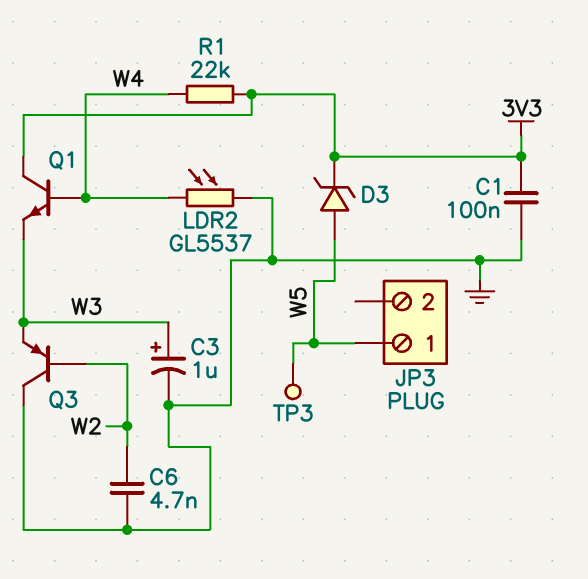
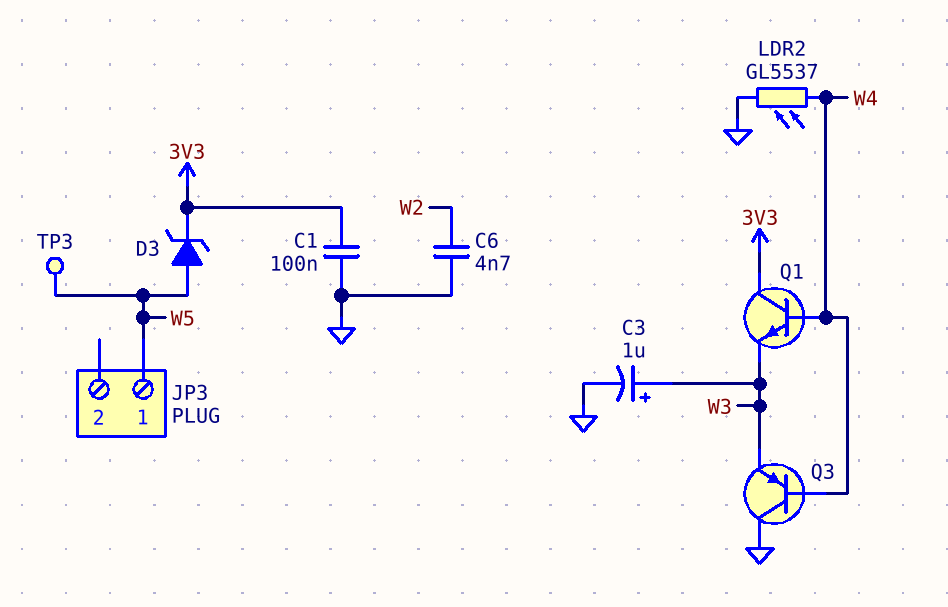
Q3: PNP (B W2, C GND, E W3) -> PNP (B W4, C GND, E W3)
R1: 22k (3V3, W4) -> none

